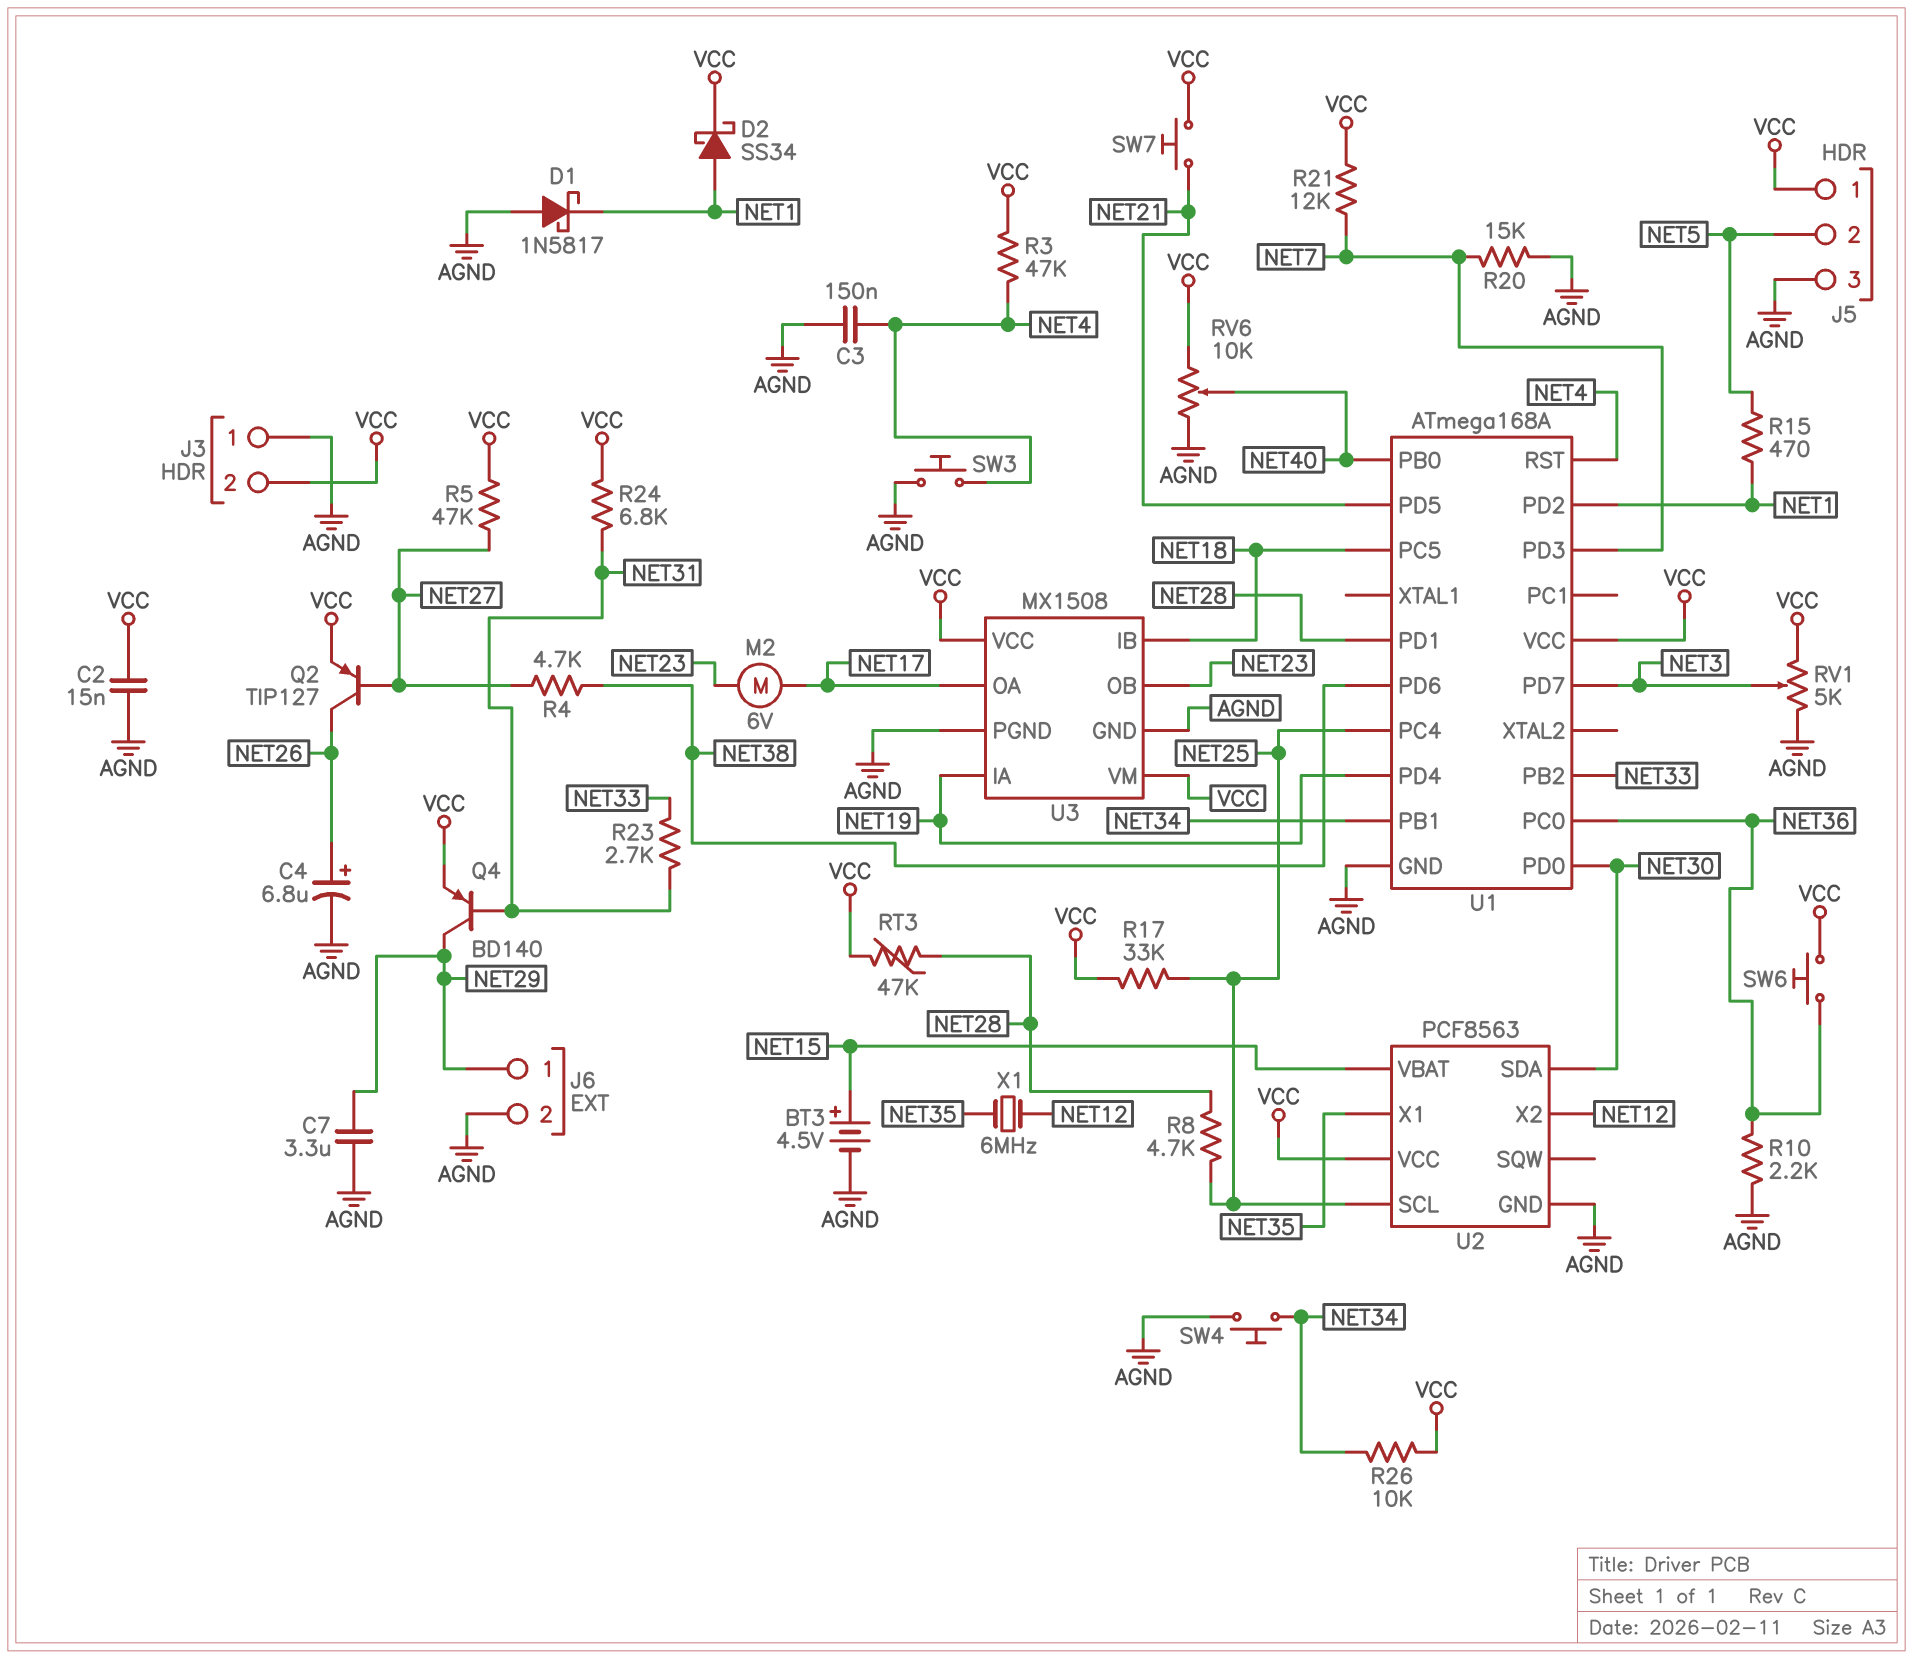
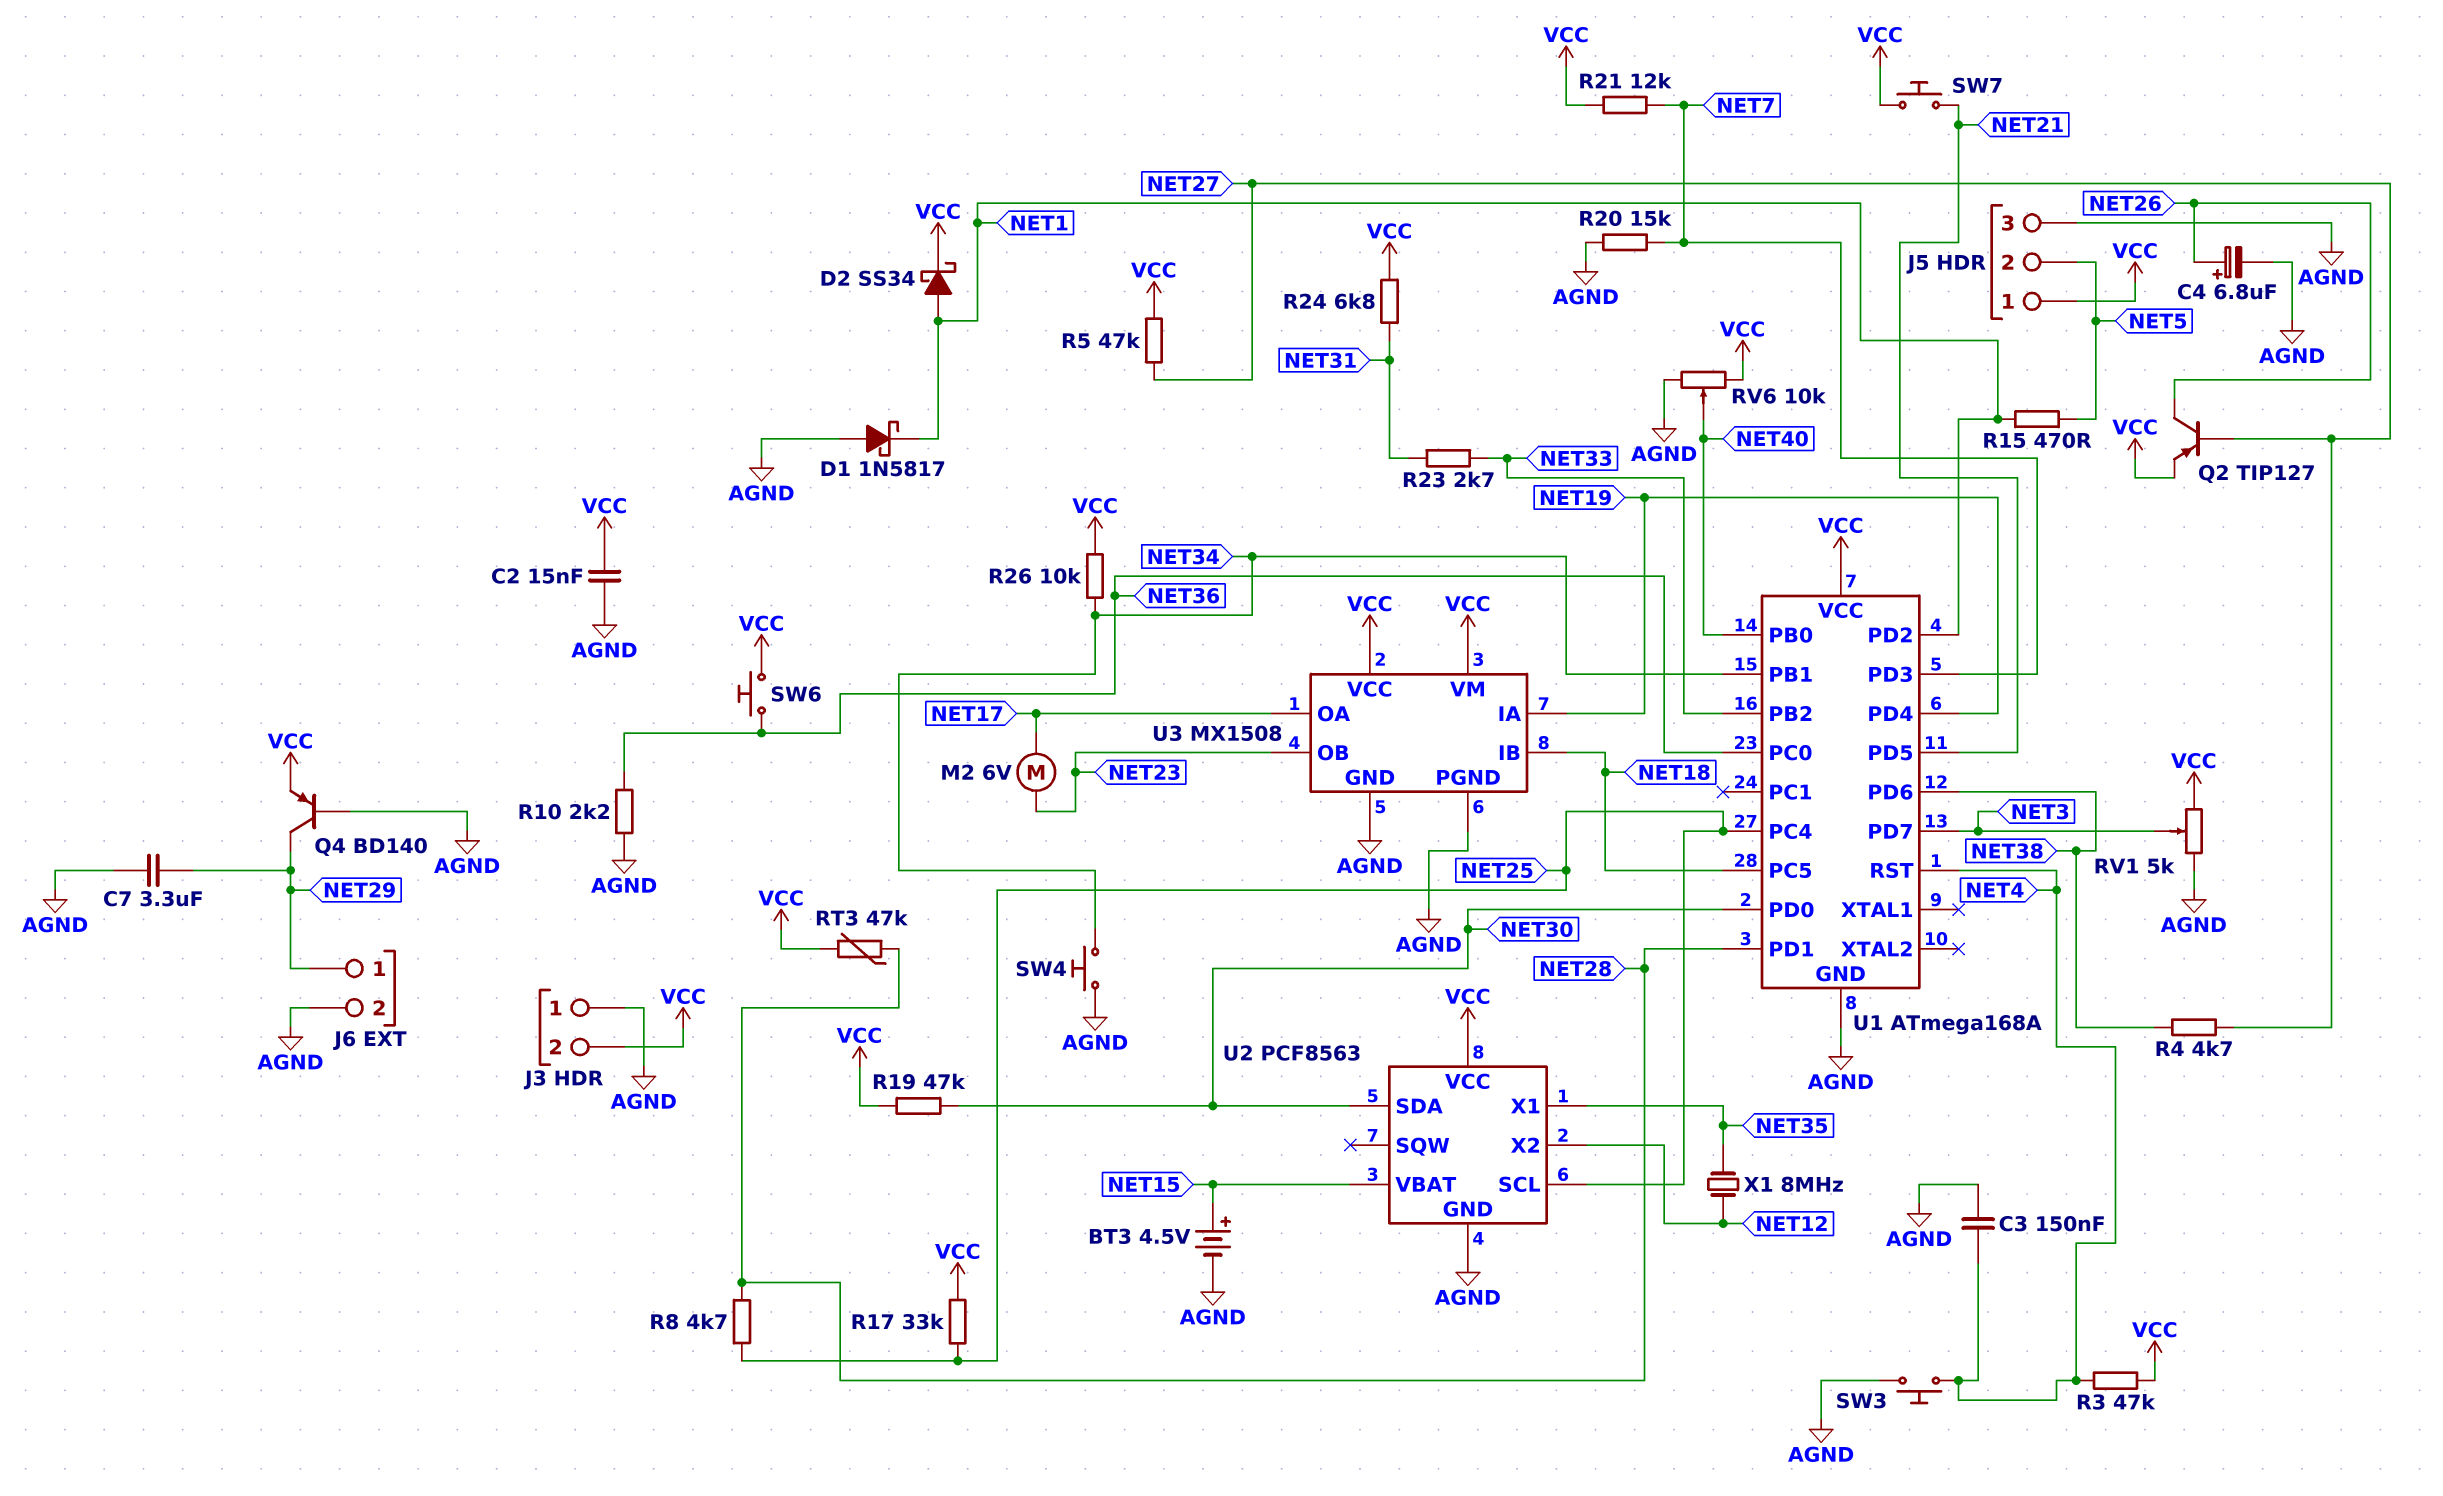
Q4: PNP BD140 (B NET31, C NET29, E VCC) -> PNP BD140 (B AGND, C NET29, E VCC)
R19: none -> 47k (NET30, VCC)
X1: 6MHz (NET12, NET35) -> 8MHz (NET12, NET35)

